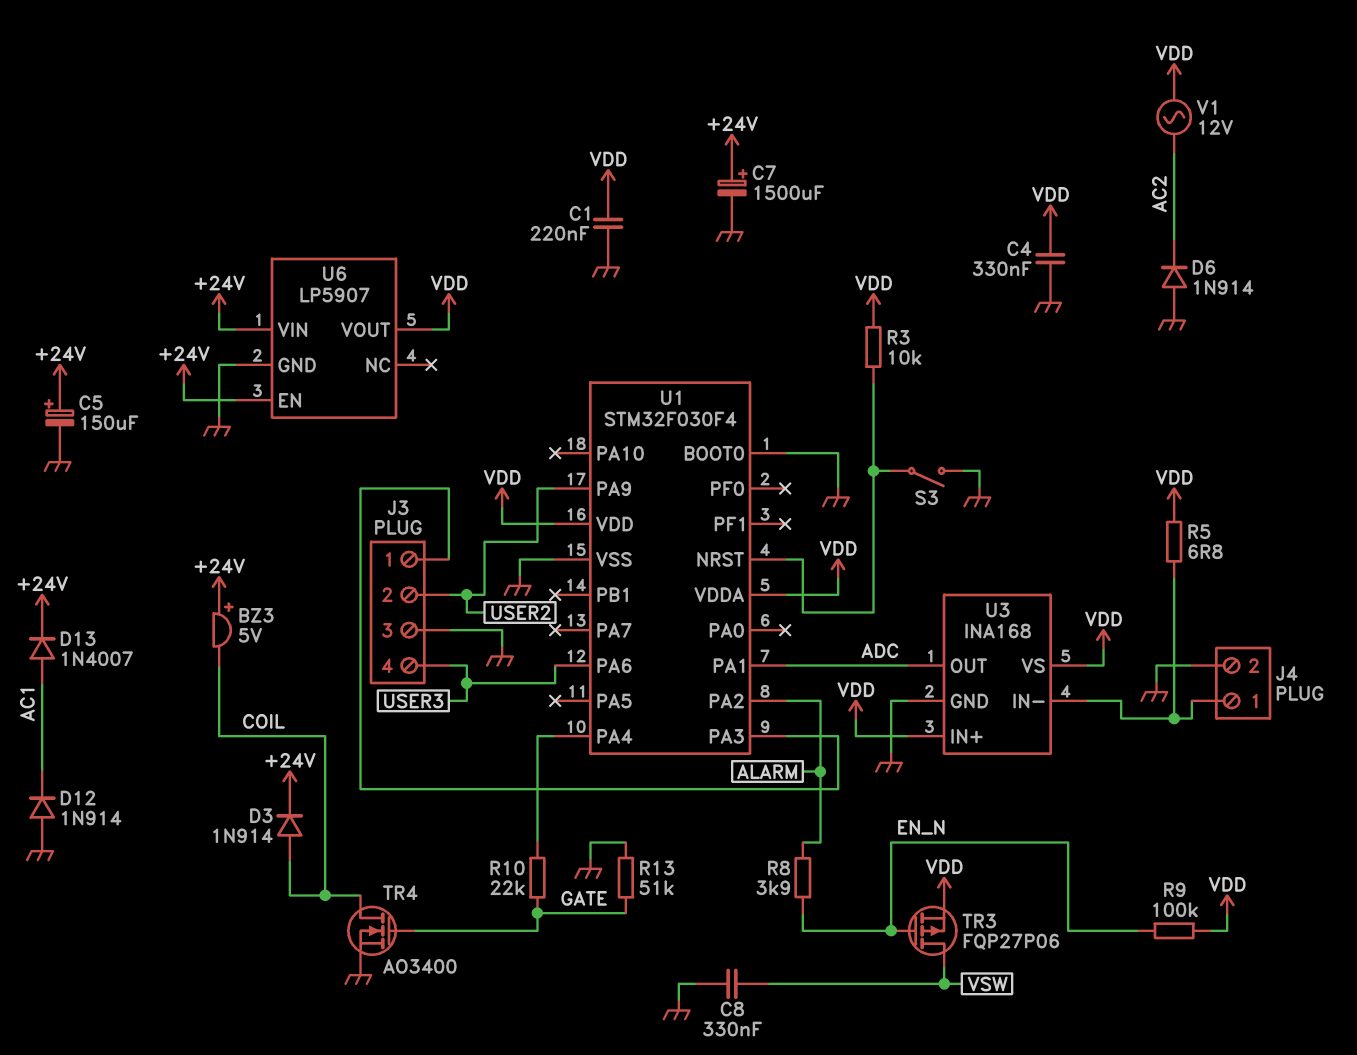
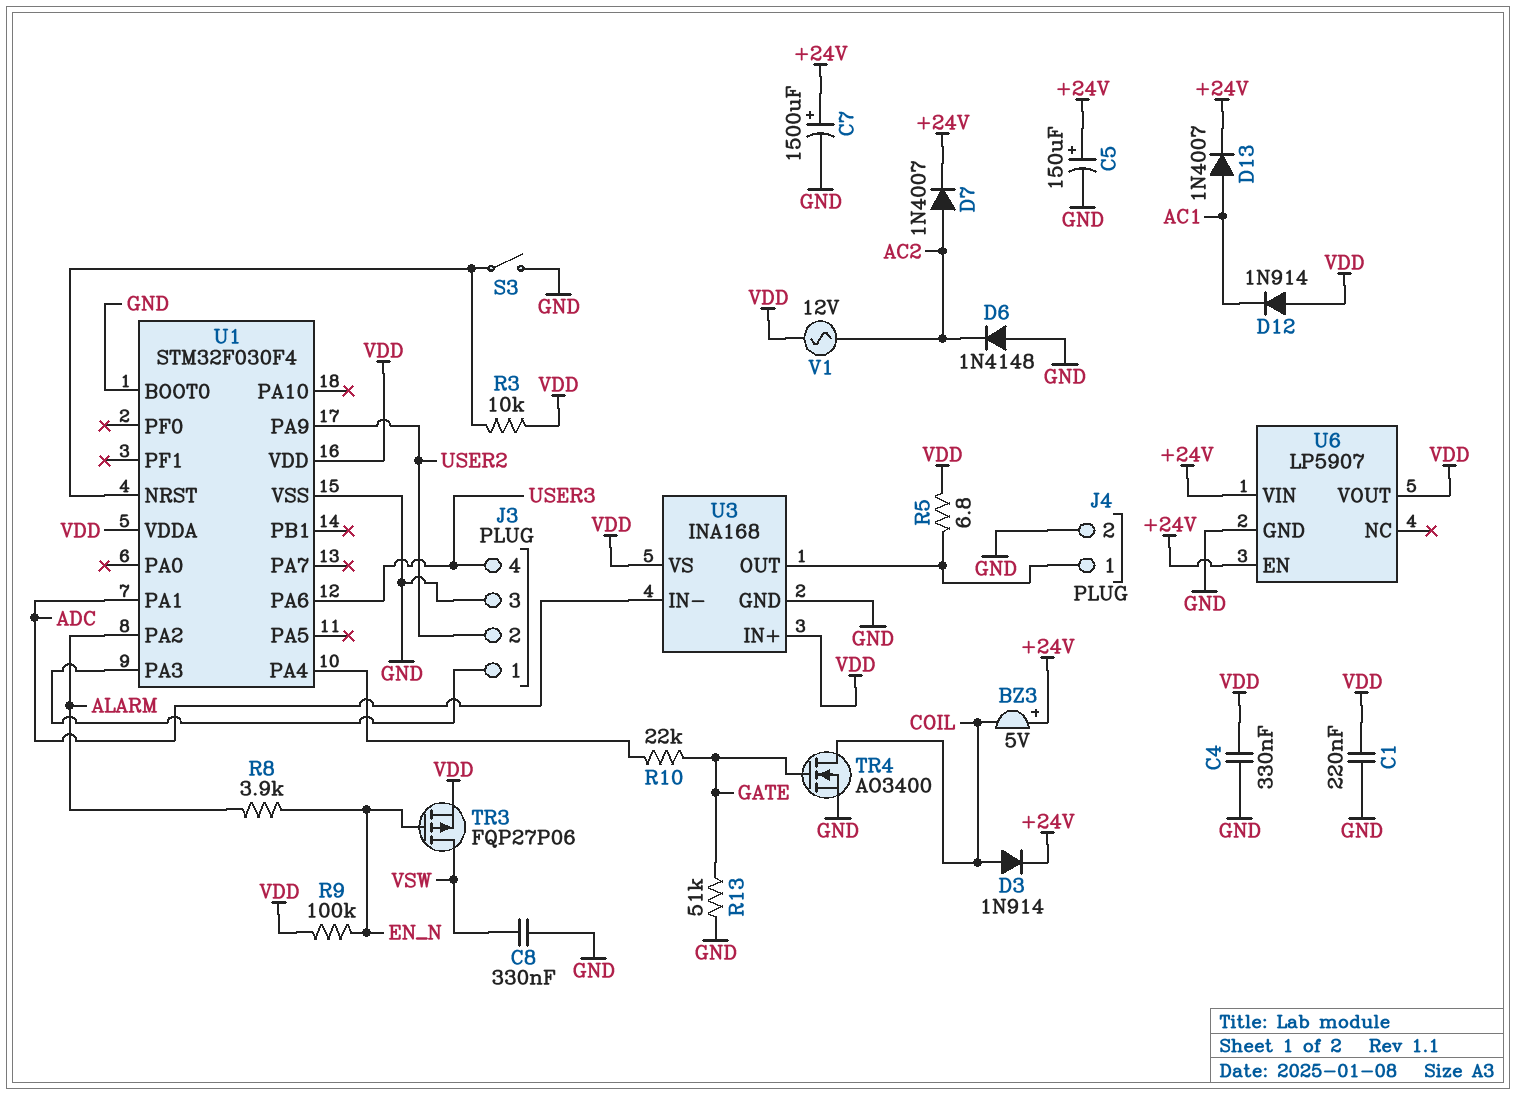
D6: diode 1N914 (A GND, K AC2) -> diode 1N4148 (A GND, K AC2)
D7: none -> diode 1N4007 (A AC2, K +24V)
D12: diode 1N914 (A GND, K AC1) -> diode 1N914 (A VDD, K AC1)
U3 pin IN-: J4/1 -> ADC
U3 pin OUT: ADC -> J4/1

